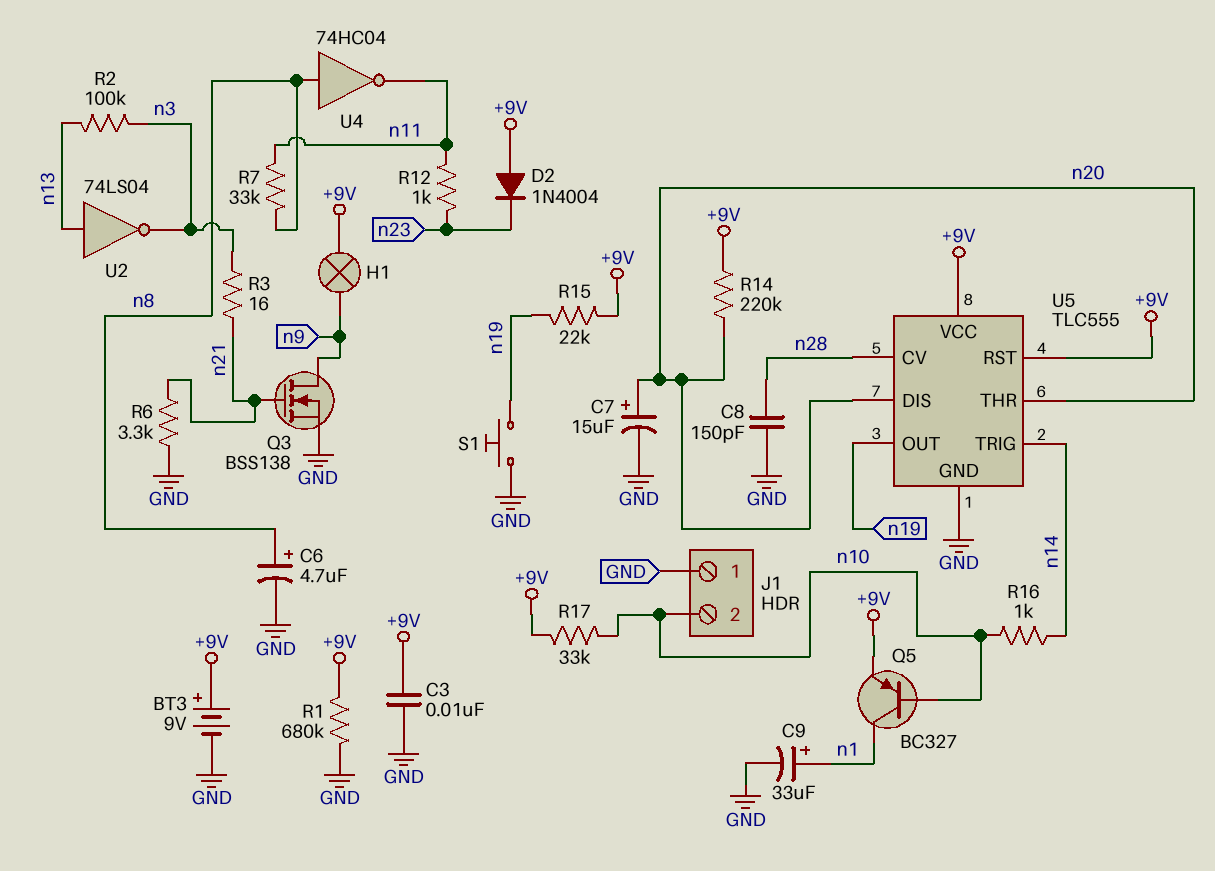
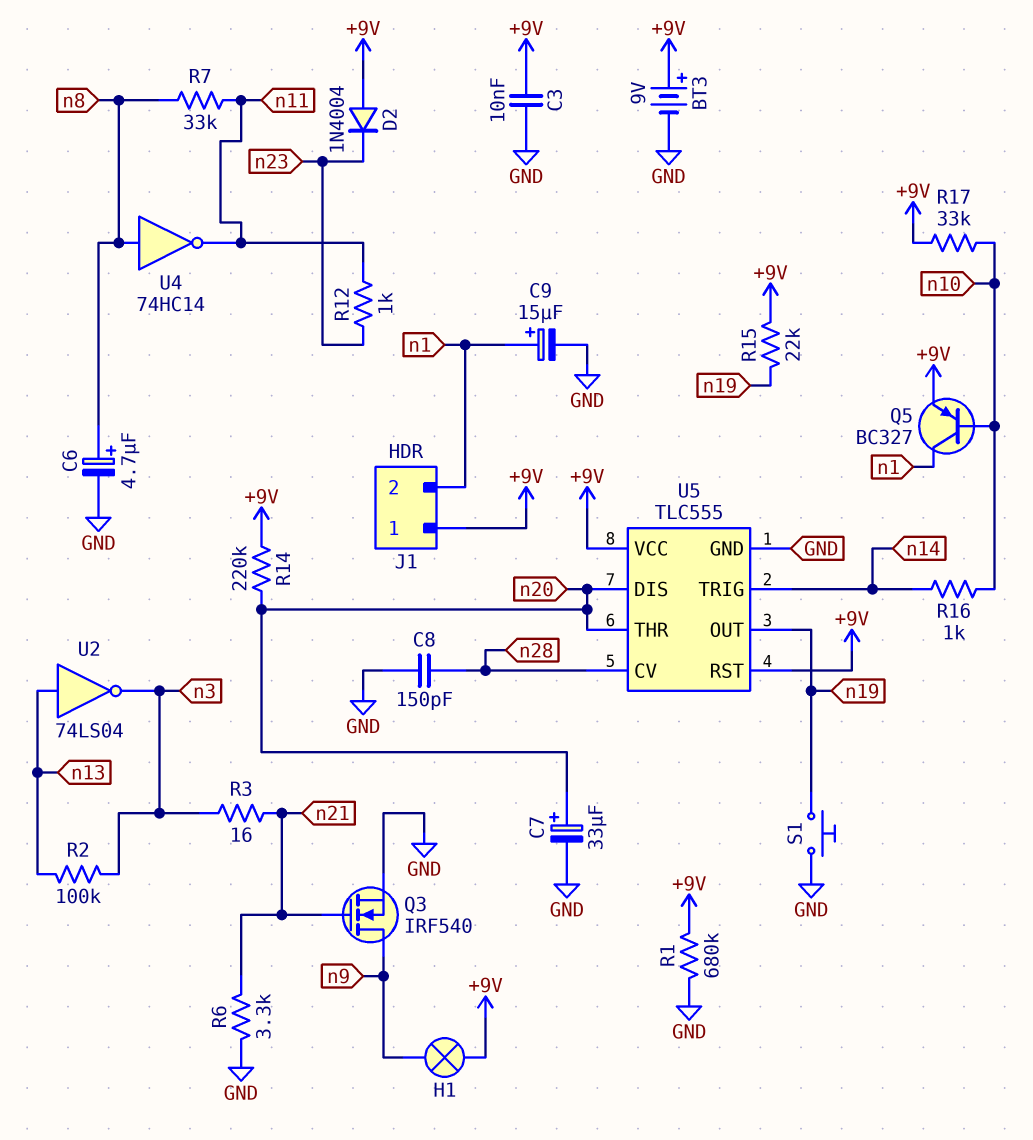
C7: 15uF (plus n20, minus GND) -> 33uF (plus n20, minus GND)
C9: 33uF (plus n1, minus GND) -> 15uF (plus n1, minus GND)
J1 pin 1: GND -> +9V
J1 pin 2: n10 -> n1
Q3: NMOS BSS138 (G n21, D n9, S GND) -> NMOS IRF540 (G n21, D n9, S GND)
U4: NOT 74HC04 (in n8, out n11) -> NOT 74HC14 (in n8, out n11)

